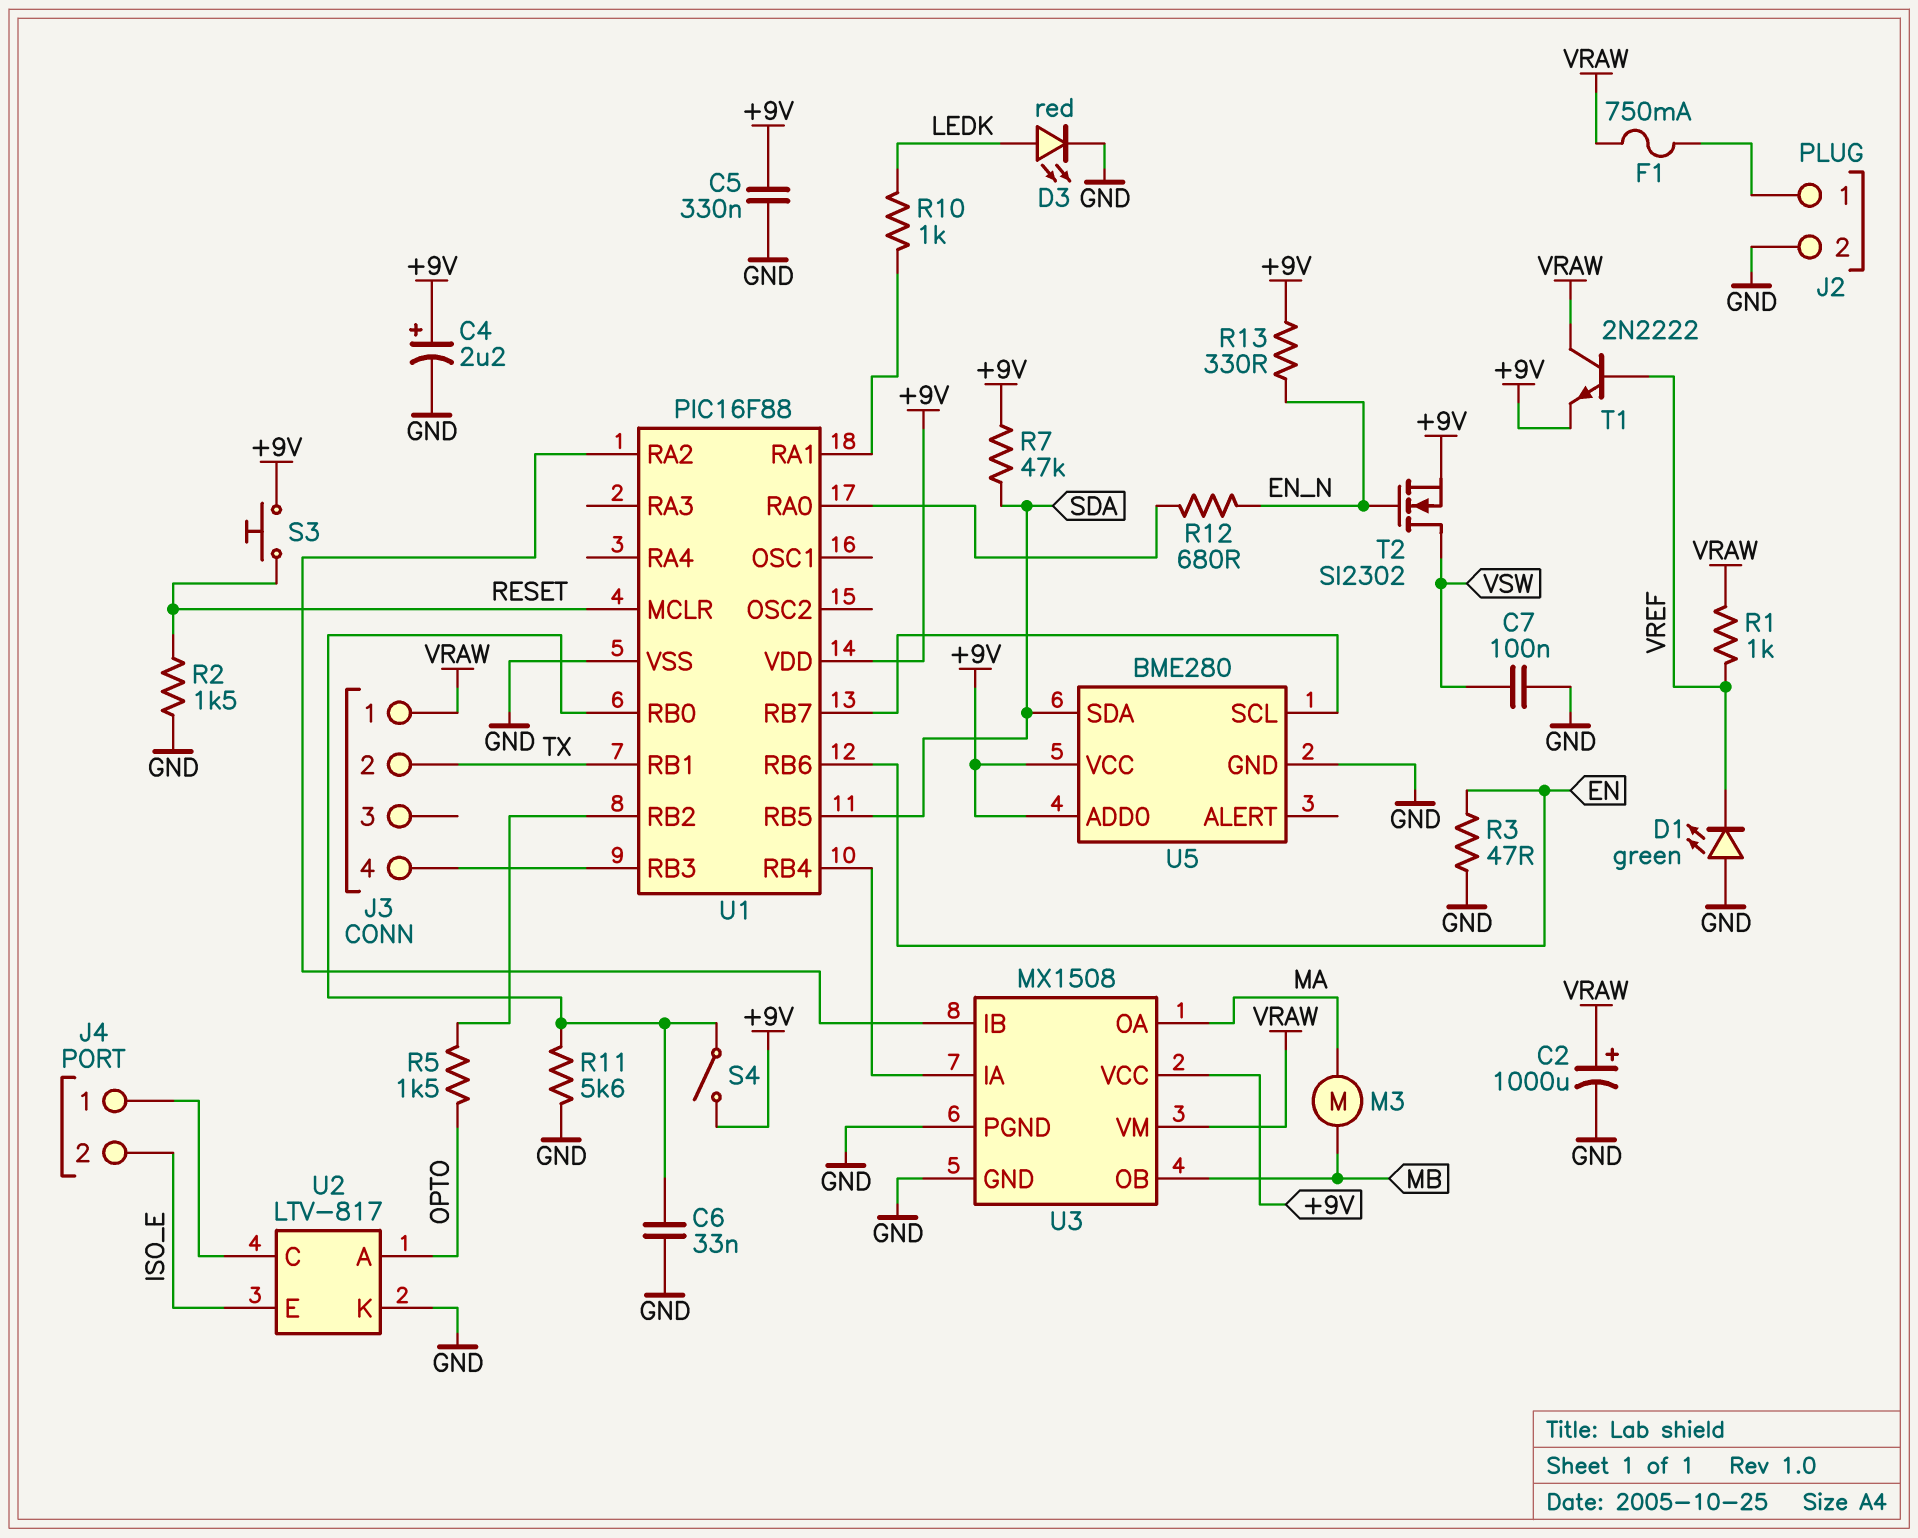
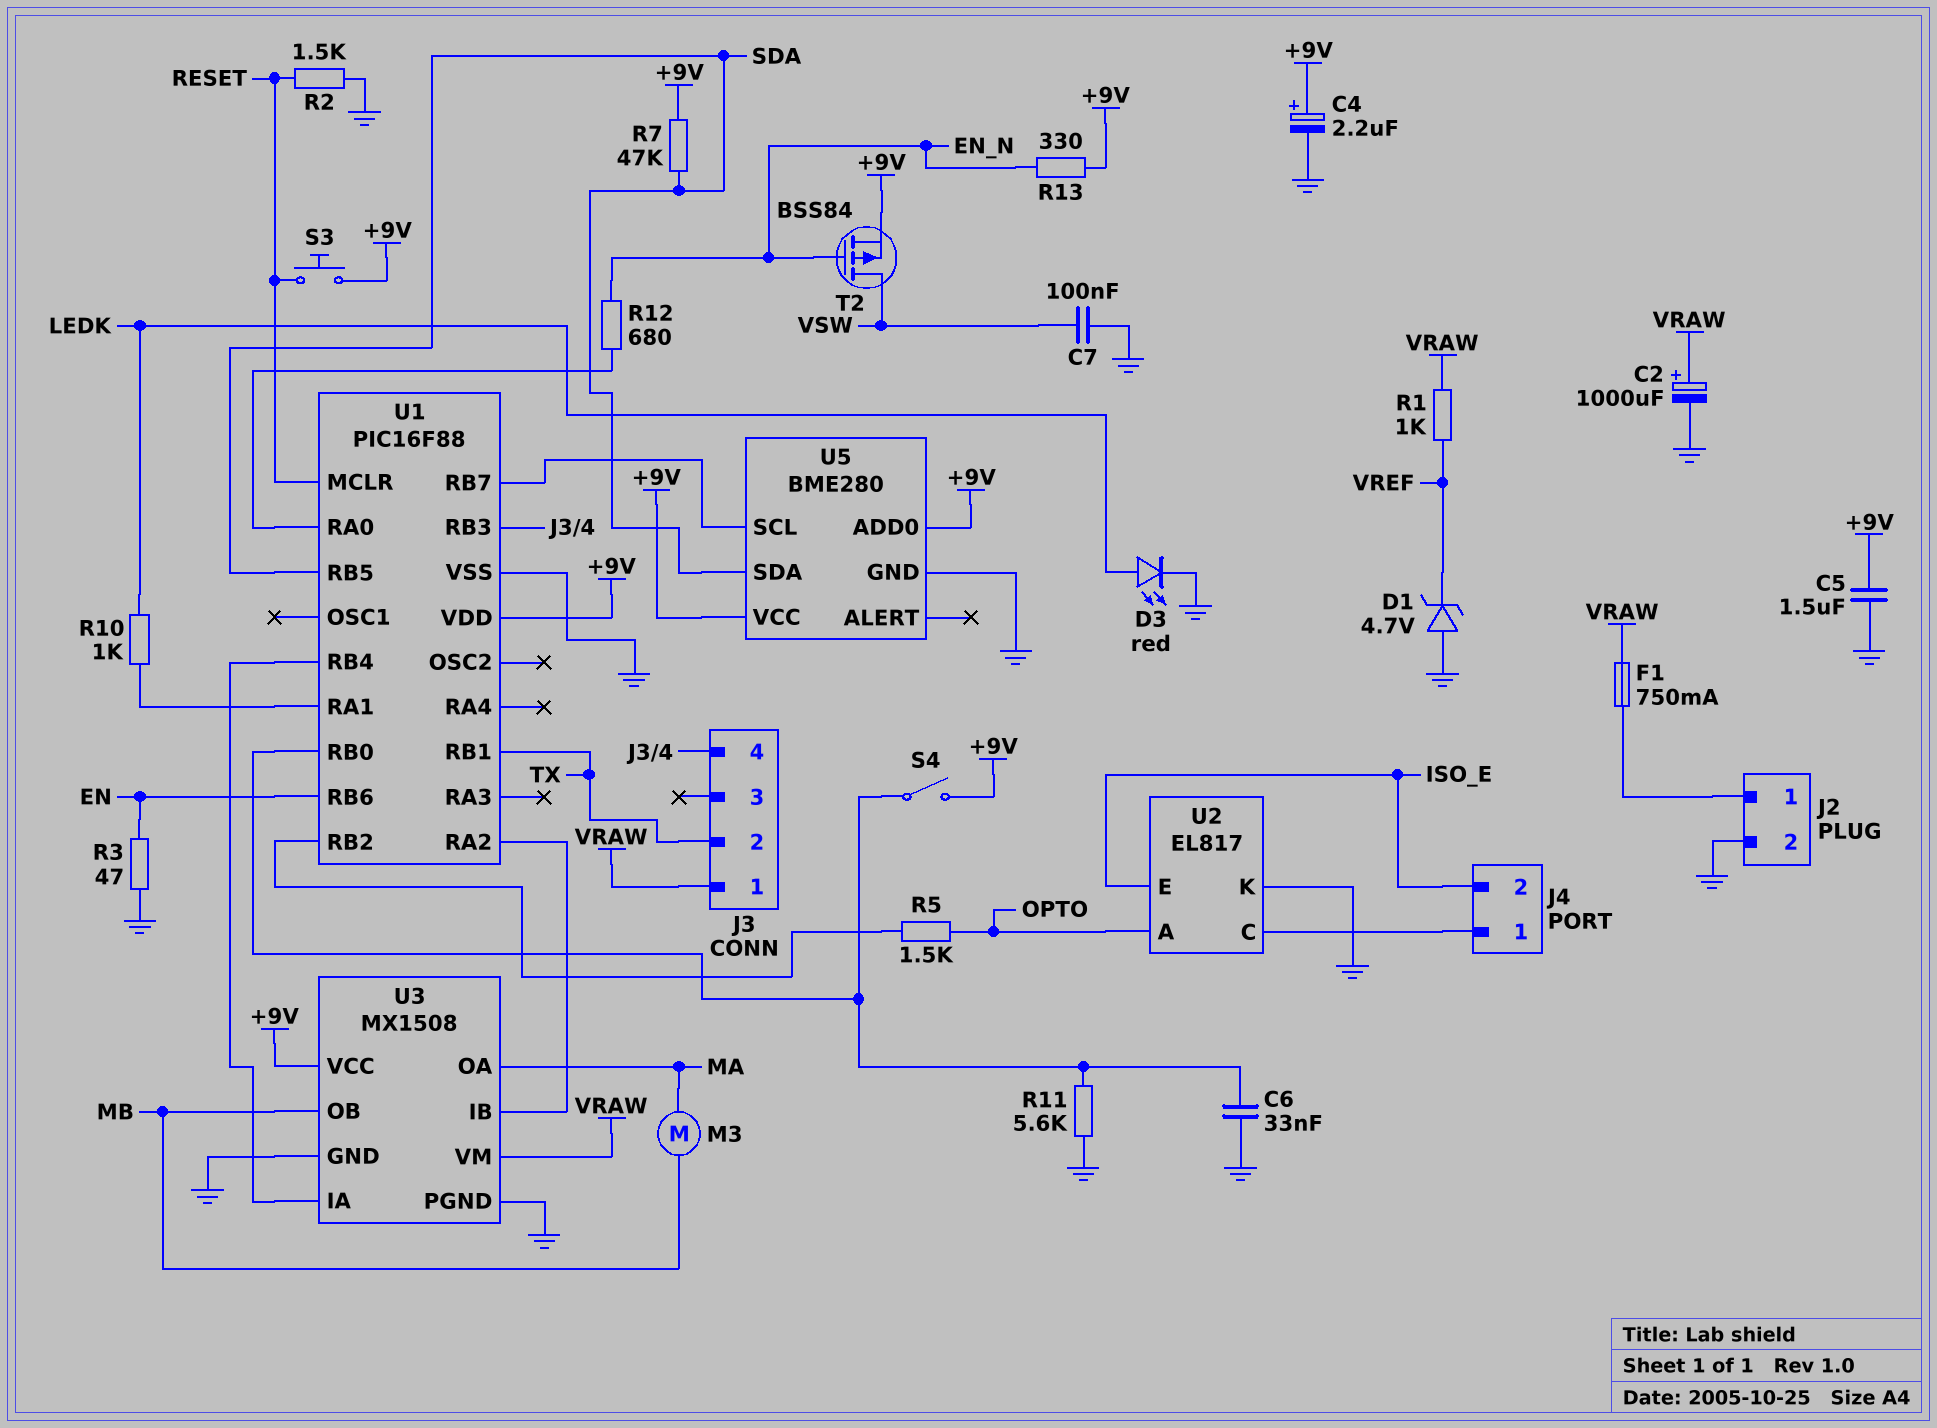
C5: 330nF (+9V, GND) -> 1.5uF (+9V, GND)
D1: LED green (A GND, K VREF) -> zener 4.7V (A GND, K VREF)
T1: NPN 2N2222 (B VREF, C VRAW, E +9V) -> none
T2: NMOS SI2302 (G EN_N, D VSW, S +9V) -> PMOS BSS84 (G EN_N, D VSW, S +9V)
U2: LTV-817 -> EL817

